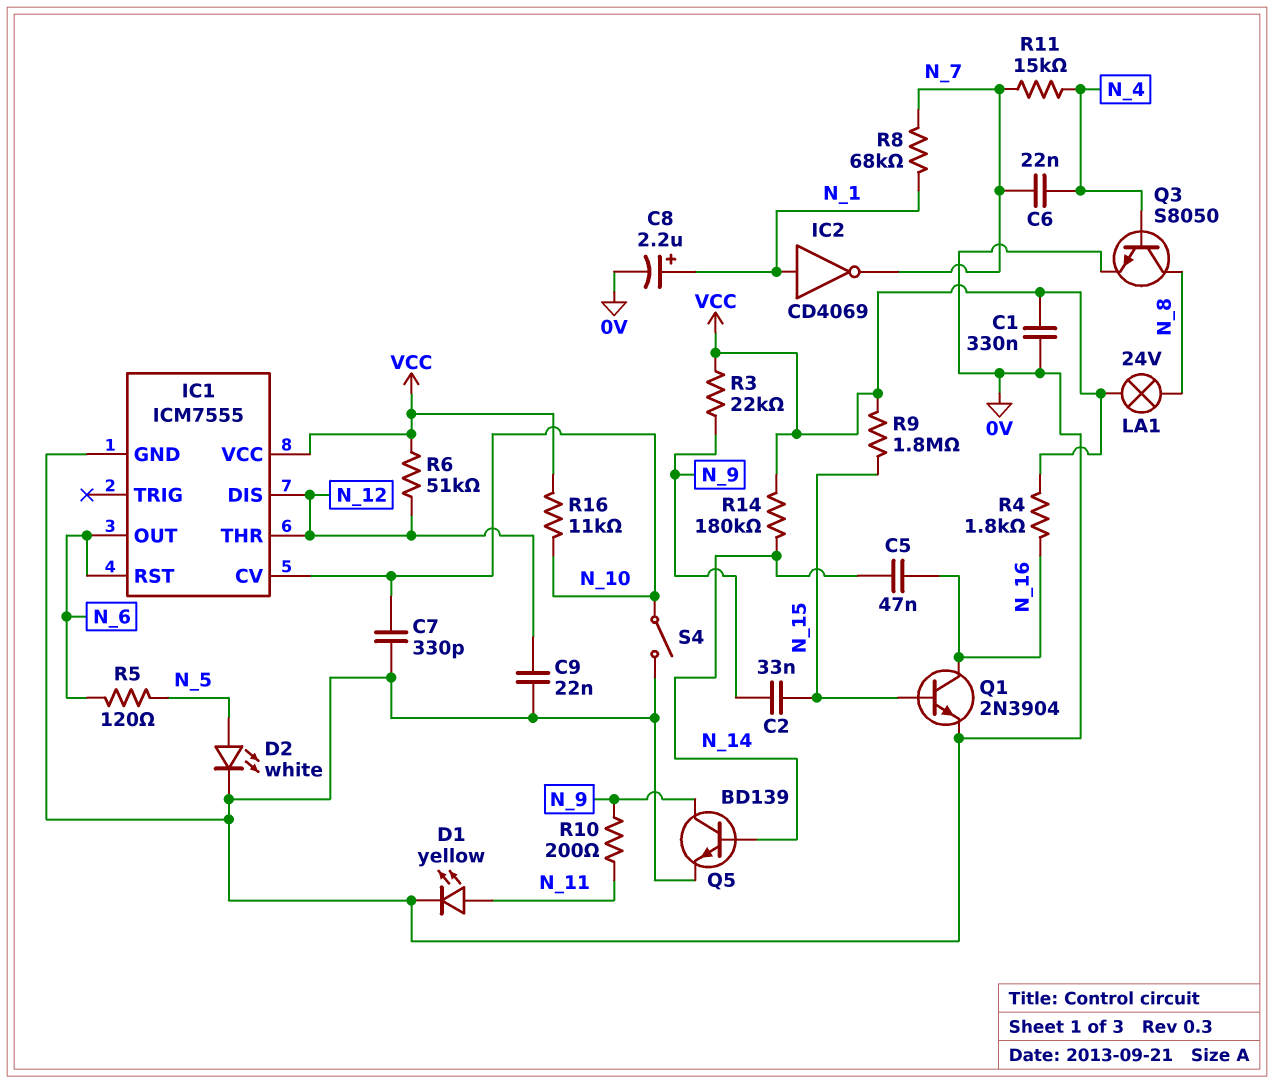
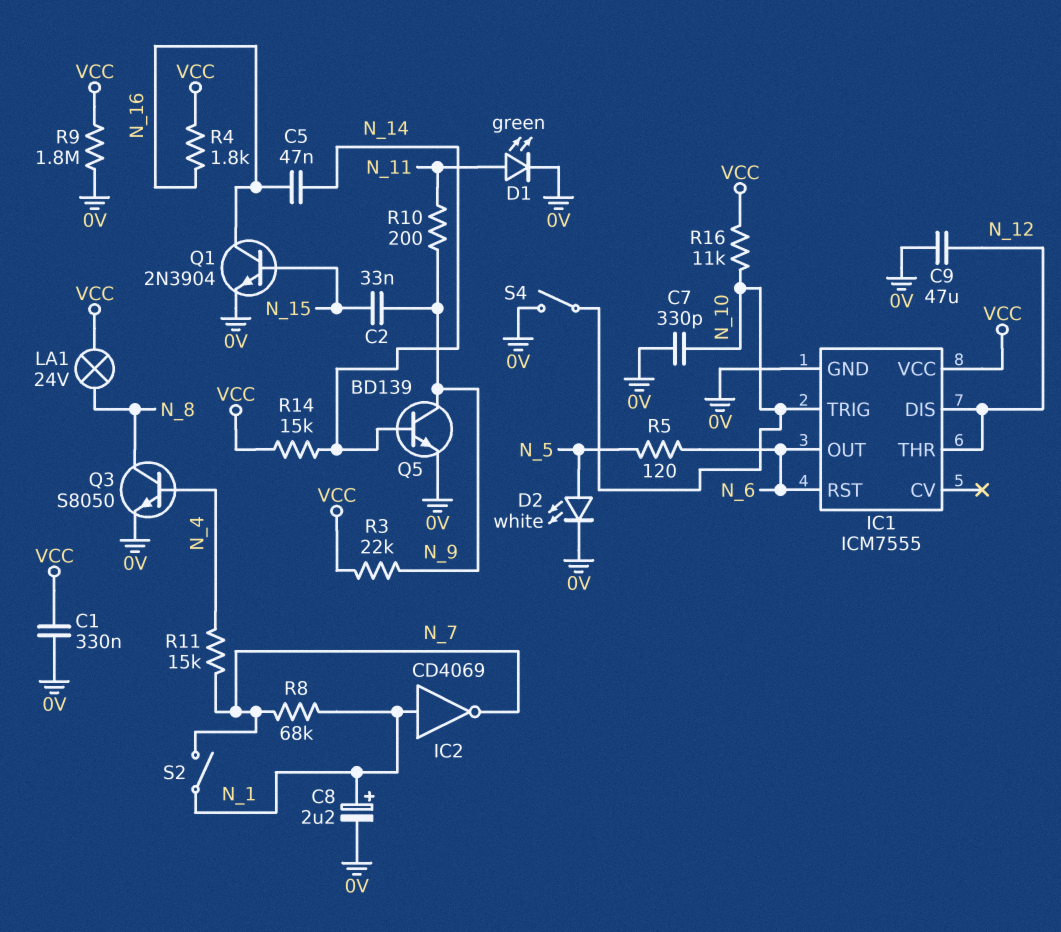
C6: 22nF (N_4, N_7) -> none
C9: 22nF (0V, N_12) -> 47uF (0V, N_12)
D1: LED yellow (A N_11, K 0V) -> LED green (A N_11, K 0V)
IC1 pin CV: N_10 -> none
IC1 pin TRIG: none -> N_10
R6: 51k (N_12, VCC) -> none
R9: 1.8M (N_15, VCC) -> 1.8M (0V, VCC)
R14: 180k (N_14, VCC) -> 15k (N_14, VCC)
S2: none -> switch (N_1, N_7)

